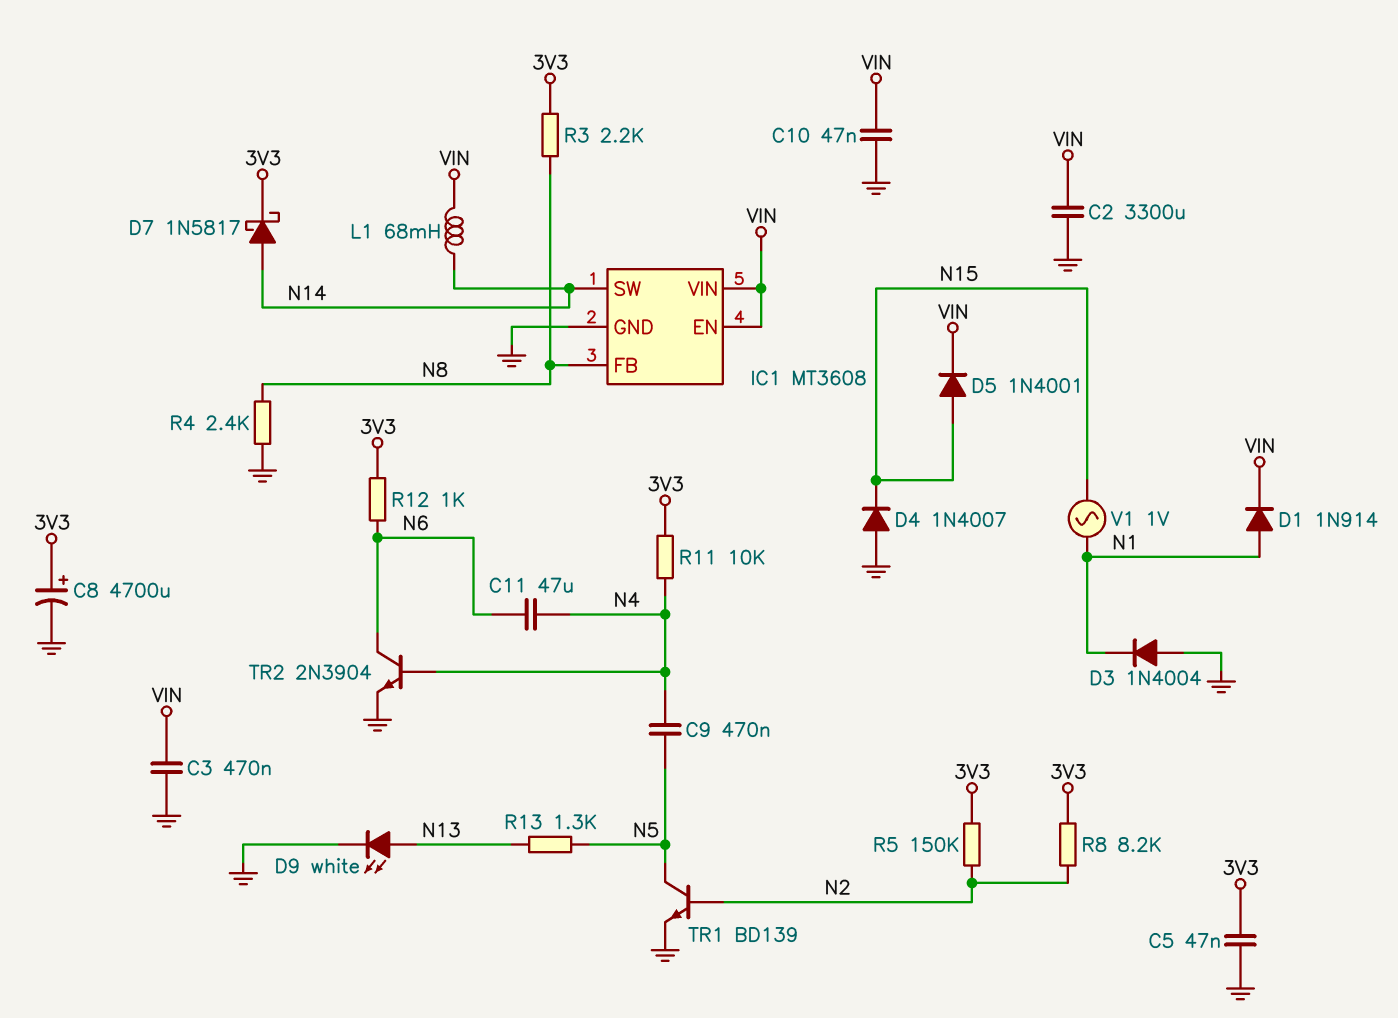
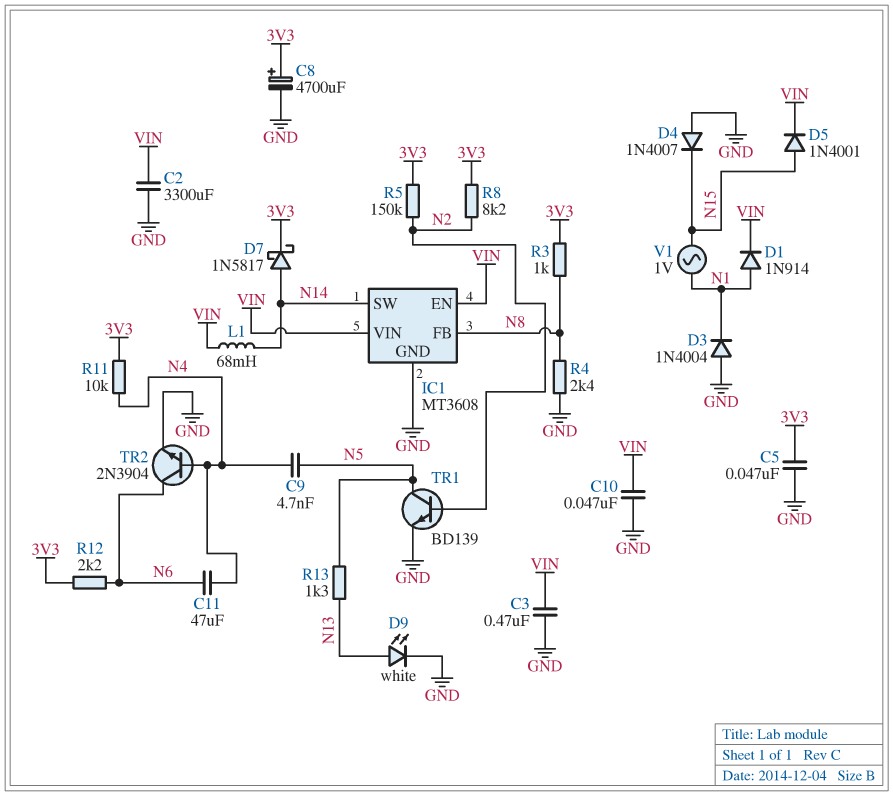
C9: 470nF (N4, N5) -> 4.7nF (N4, N5)
R3: 2.2k (3V3, N8) -> 1k (3V3, N8)
R12: 1k (3V3, N6) -> 2.2k (3V3, N6)

